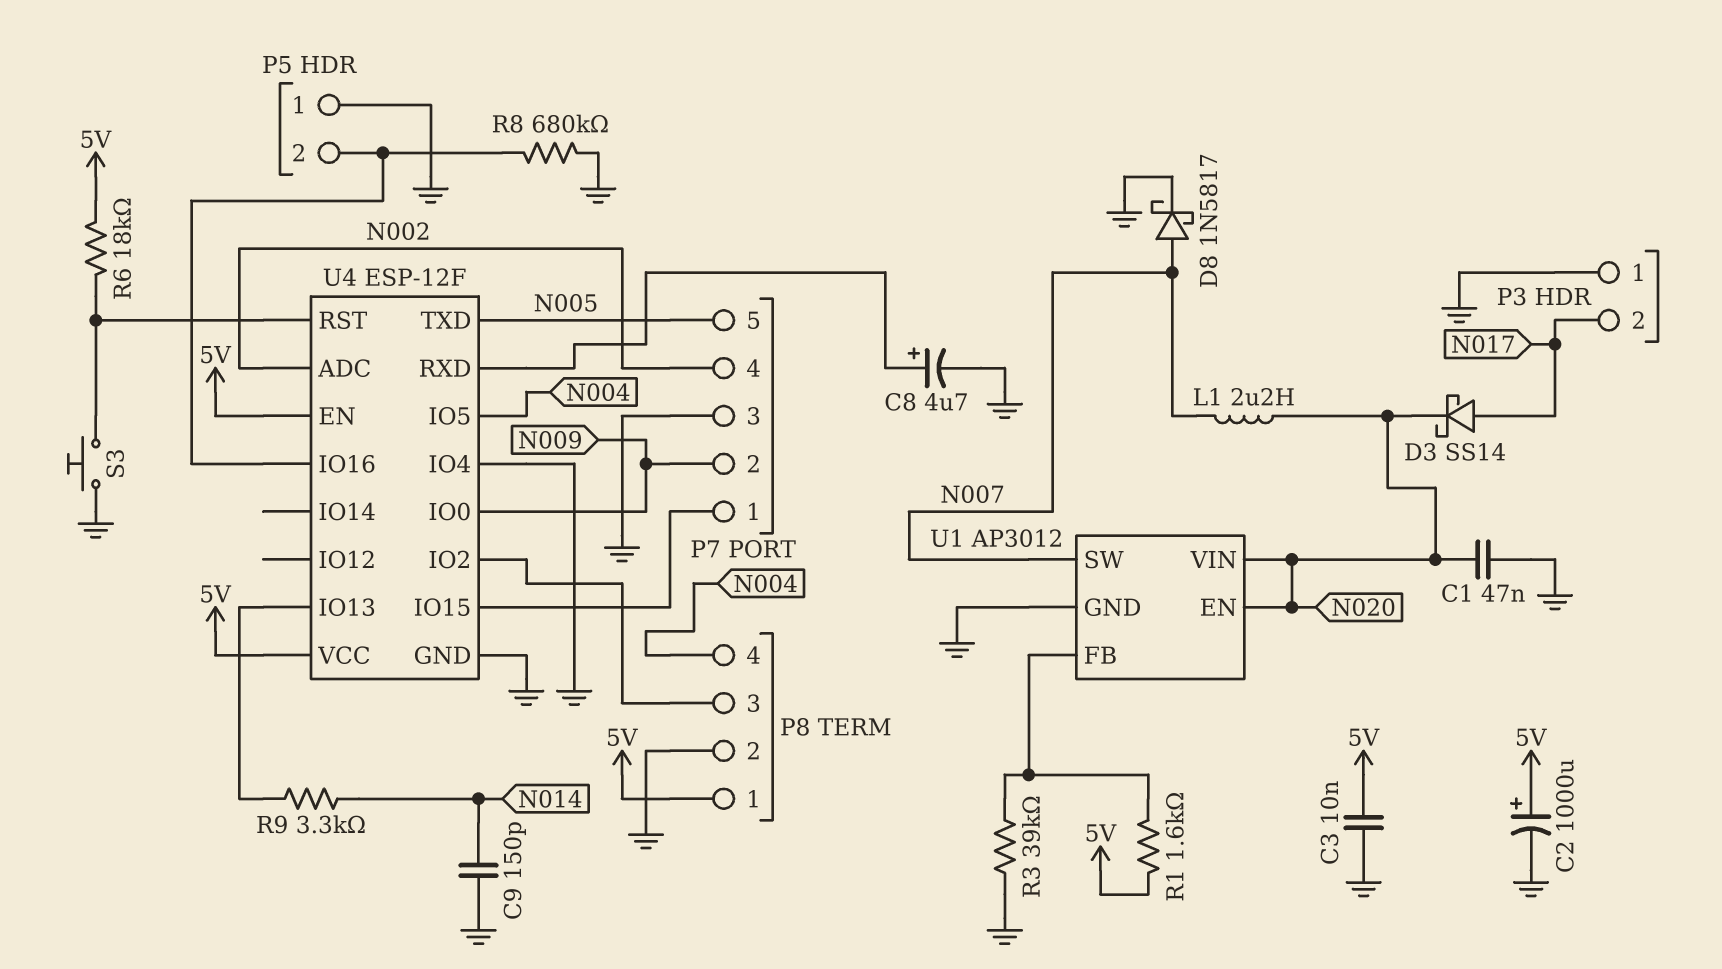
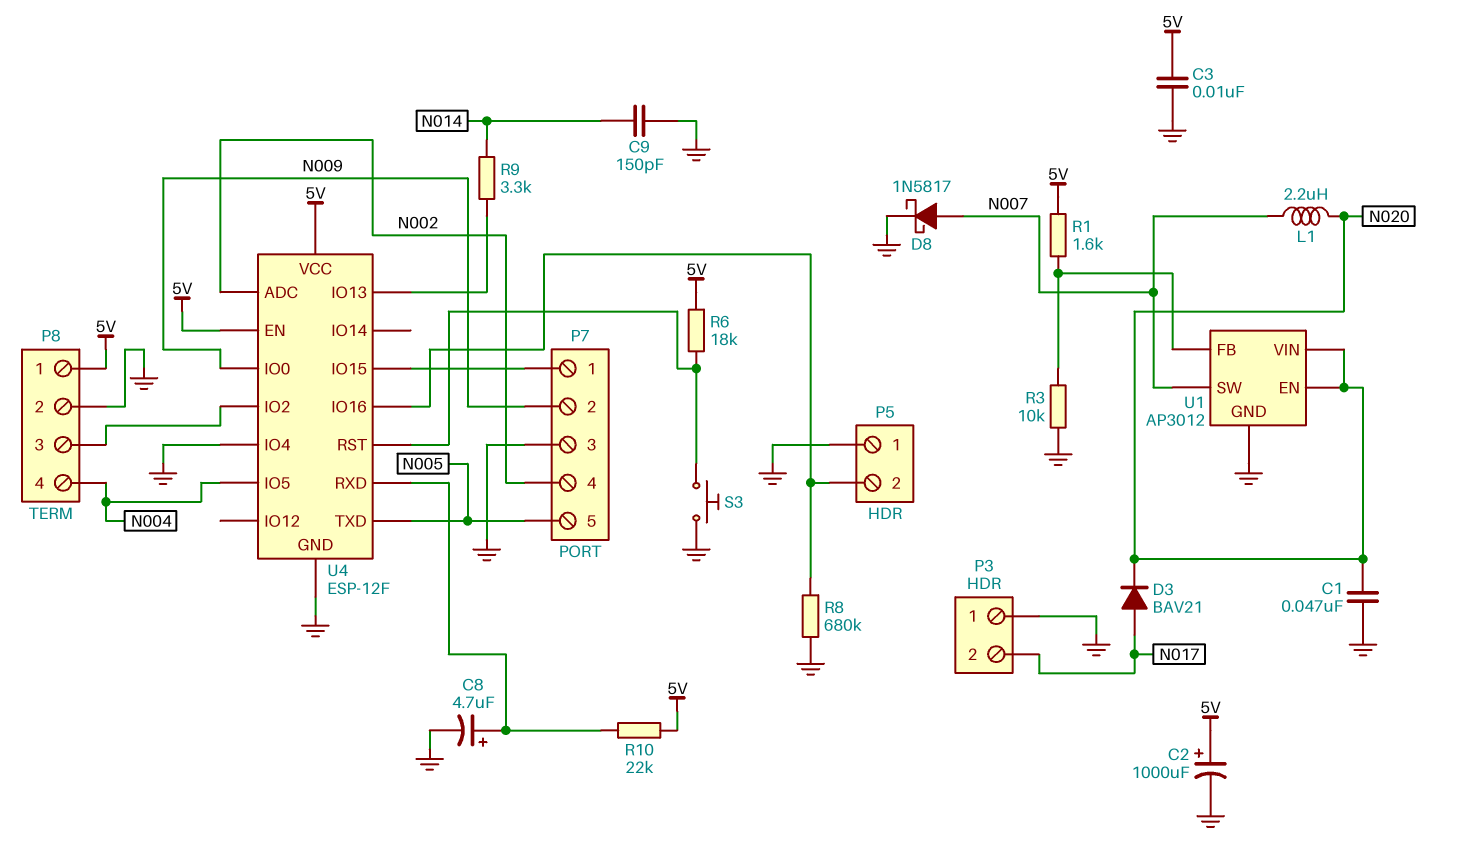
D3: schottky SS14 (A N017, K N020) -> diode BAV21 (A N017, K N020)
R3: 39k (GND, U1/FB) -> 10k (GND, U1/FB)
R10: none -> 22k (5V, U4/RXD)

